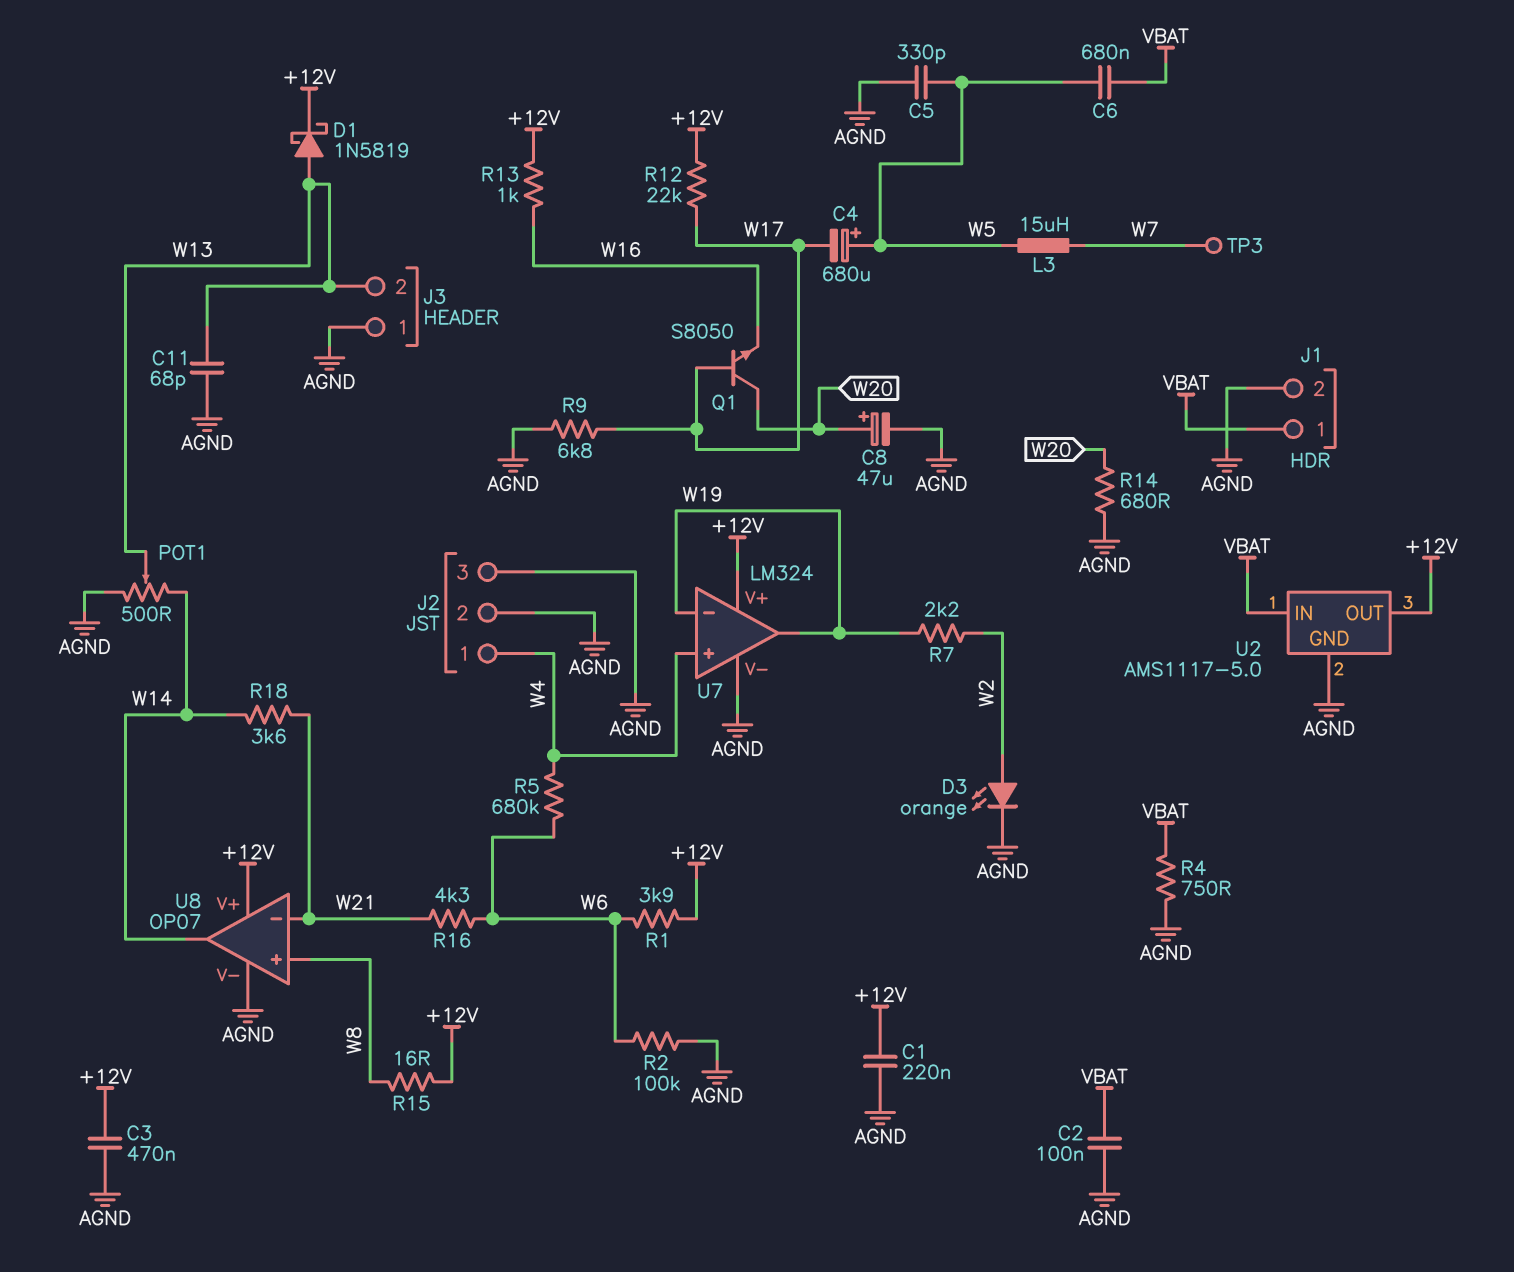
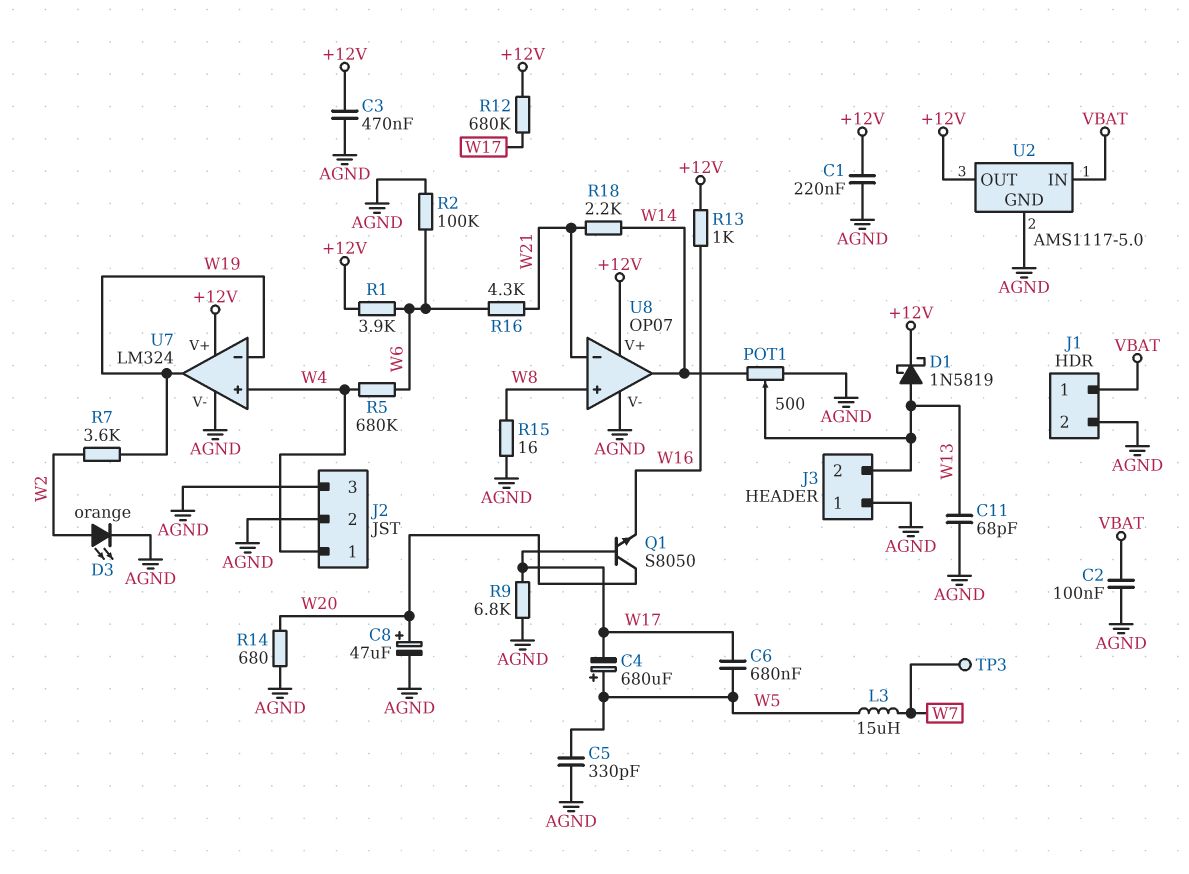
C6: 680nF (VBAT, W5) -> 680nF (W5, W17)
R4: 750 (AGND, VBAT) -> none
R7: 2.2k (W2, W19) -> 3.6k (W2, W19)
R12: 22k (+12V, W17) -> 680k (+12V, W17)
R15: 16 (+12V, W8) -> 16 (AGND, W8)
R18: 3.6k (W14, W21) -> 2.2k (W14, W21)

